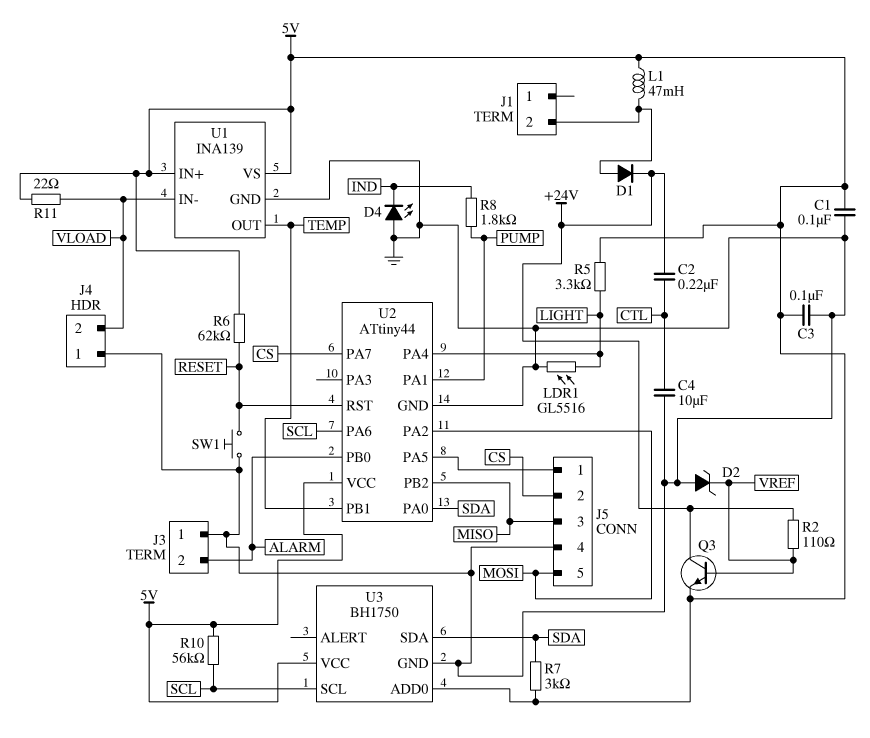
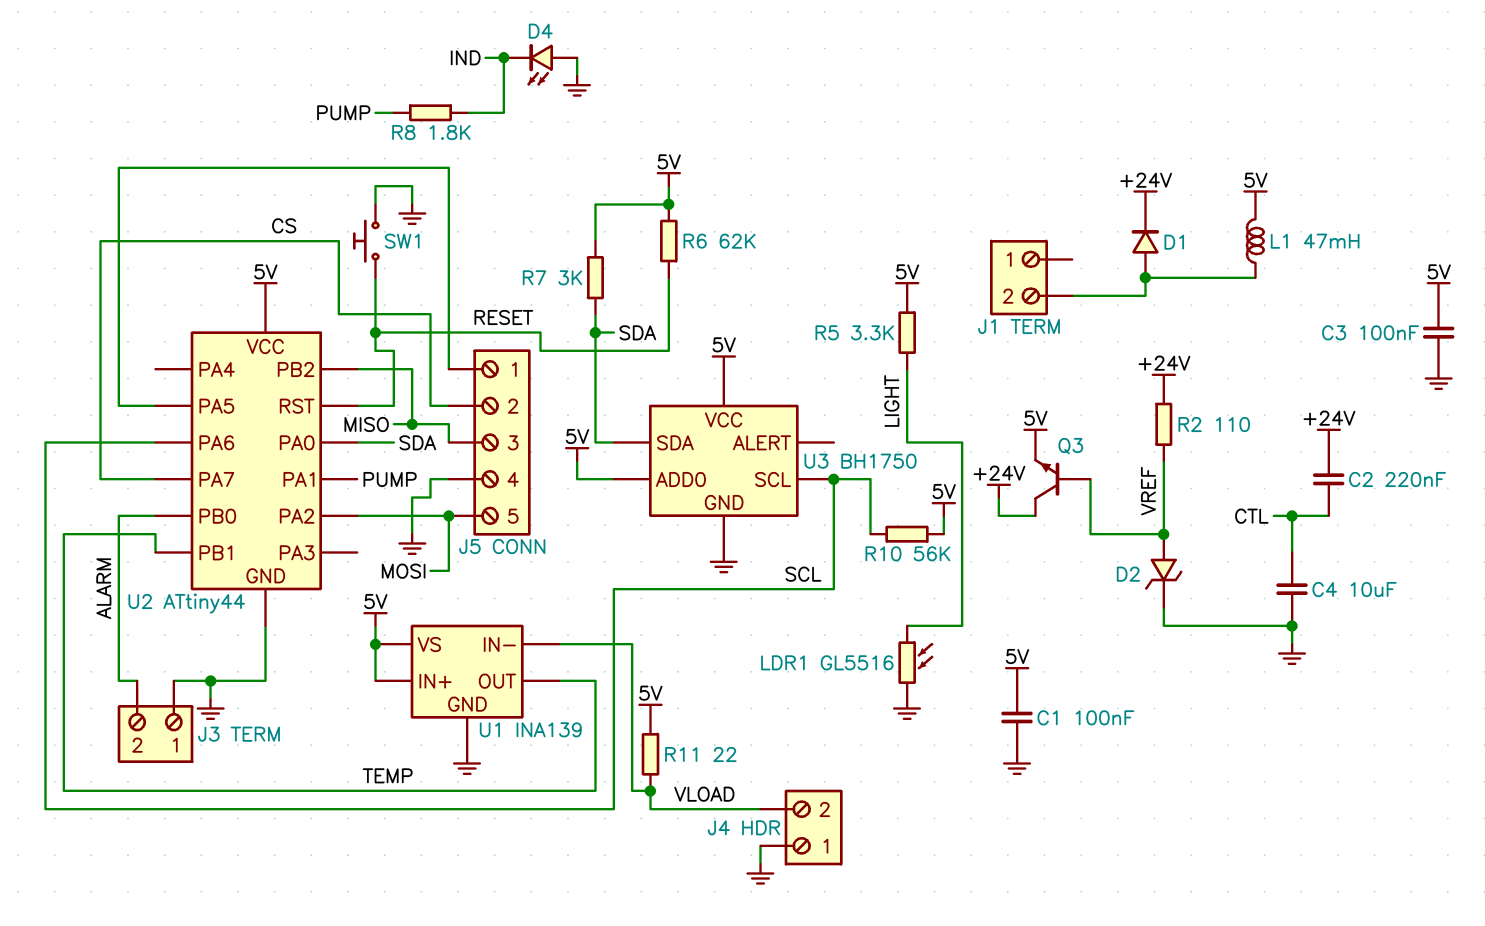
D2: zener (A GND, K VREF) -> zener (A VREF, K GND)
U2 pin PA4: LIGHT -> none

